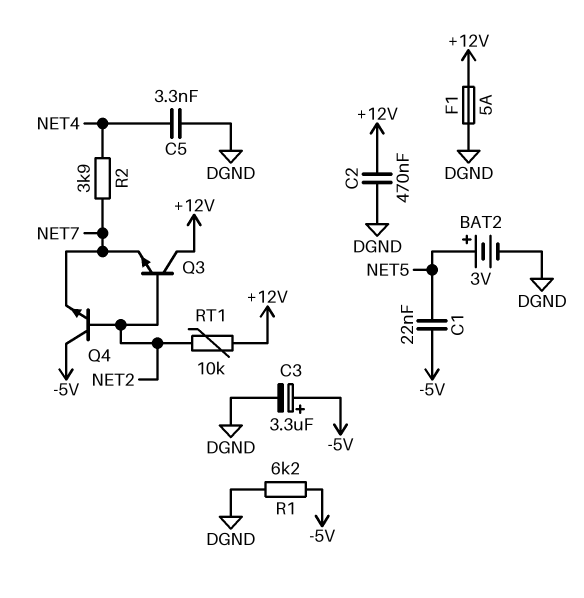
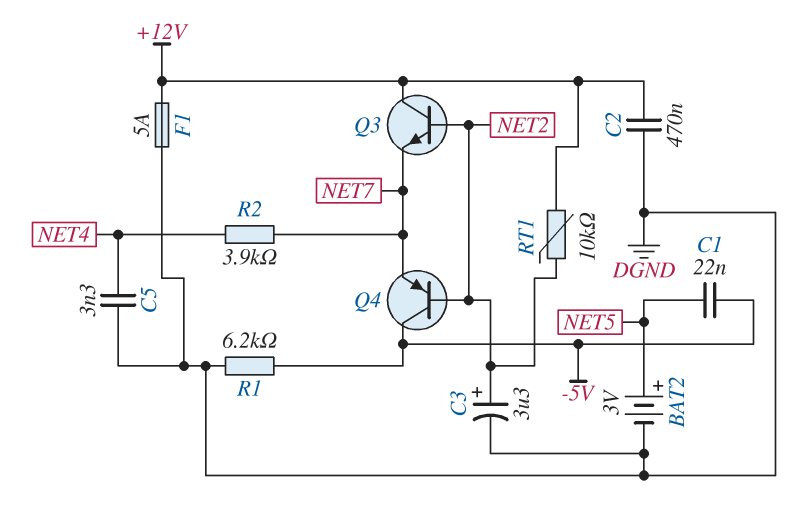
C3: 3.3uF (plus -5V, minus DGND) -> 3.3uF (plus NET2, minus DGND)
Q4: NPN (B NET2, C -5V, E NET7) -> PNP (B NET2, C -5V, E NET7)

